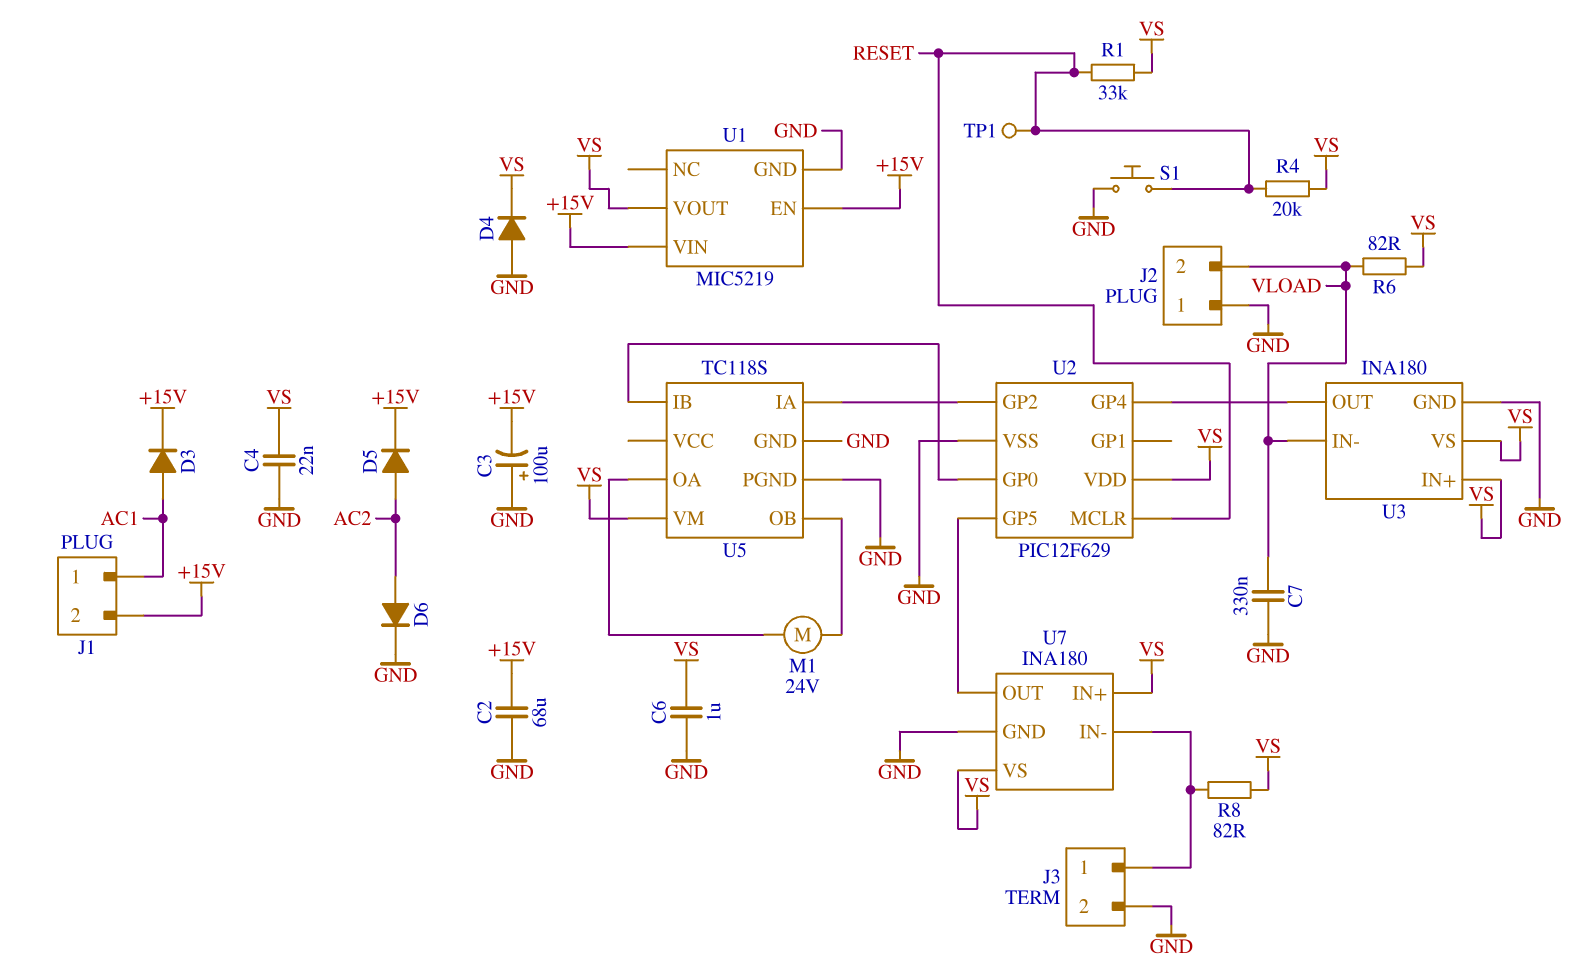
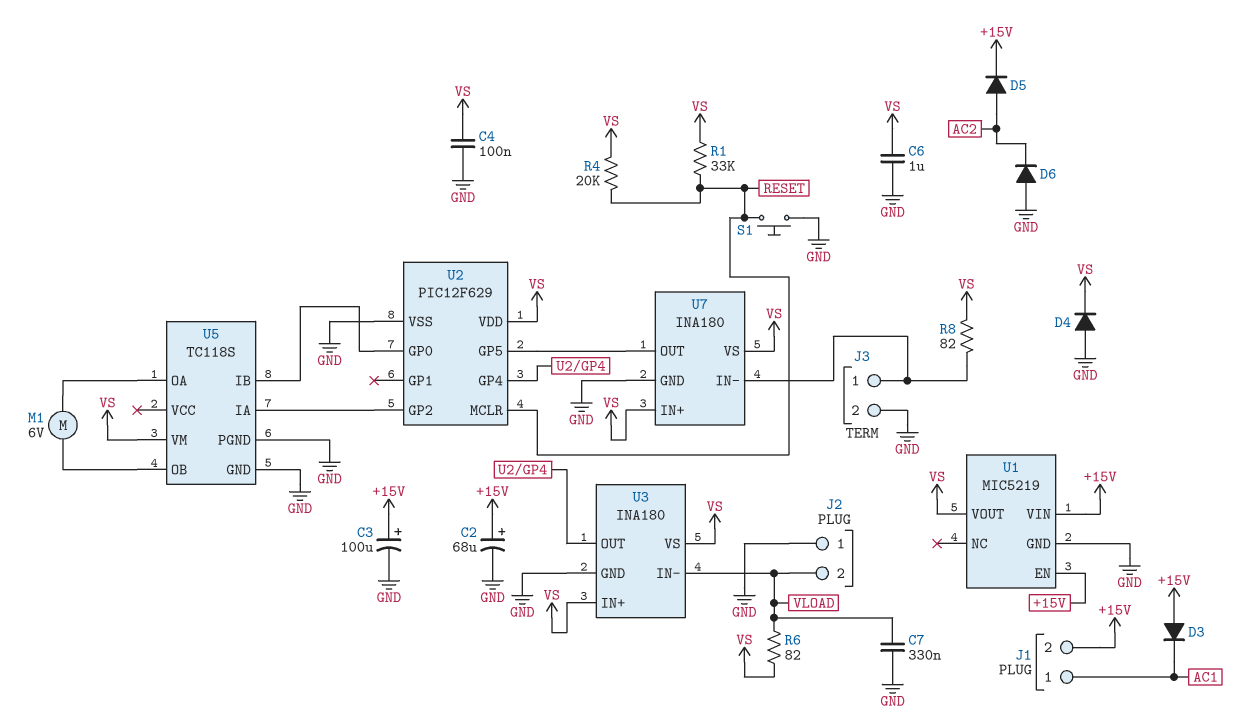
C2: 68uF (+15V, GND) -> 68uF (plus +15V, minus GND)
C3: 100uF (plus GND, minus +15V) -> 100uF (plus +15V, minus GND)
C4: 22nF (GND, VS) -> 100nF (GND, VS)
D3: diode (A AC1, K +15V) -> diode (A +15V, K AC1)
D6: diode (A AC2, K GND) -> diode (A GND, K AC2)
M1: motor 24V (U5/OA, U5/OB) -> motor 6V (U5/OA, U5/OB)
TP1: test point (RESET) -> none

